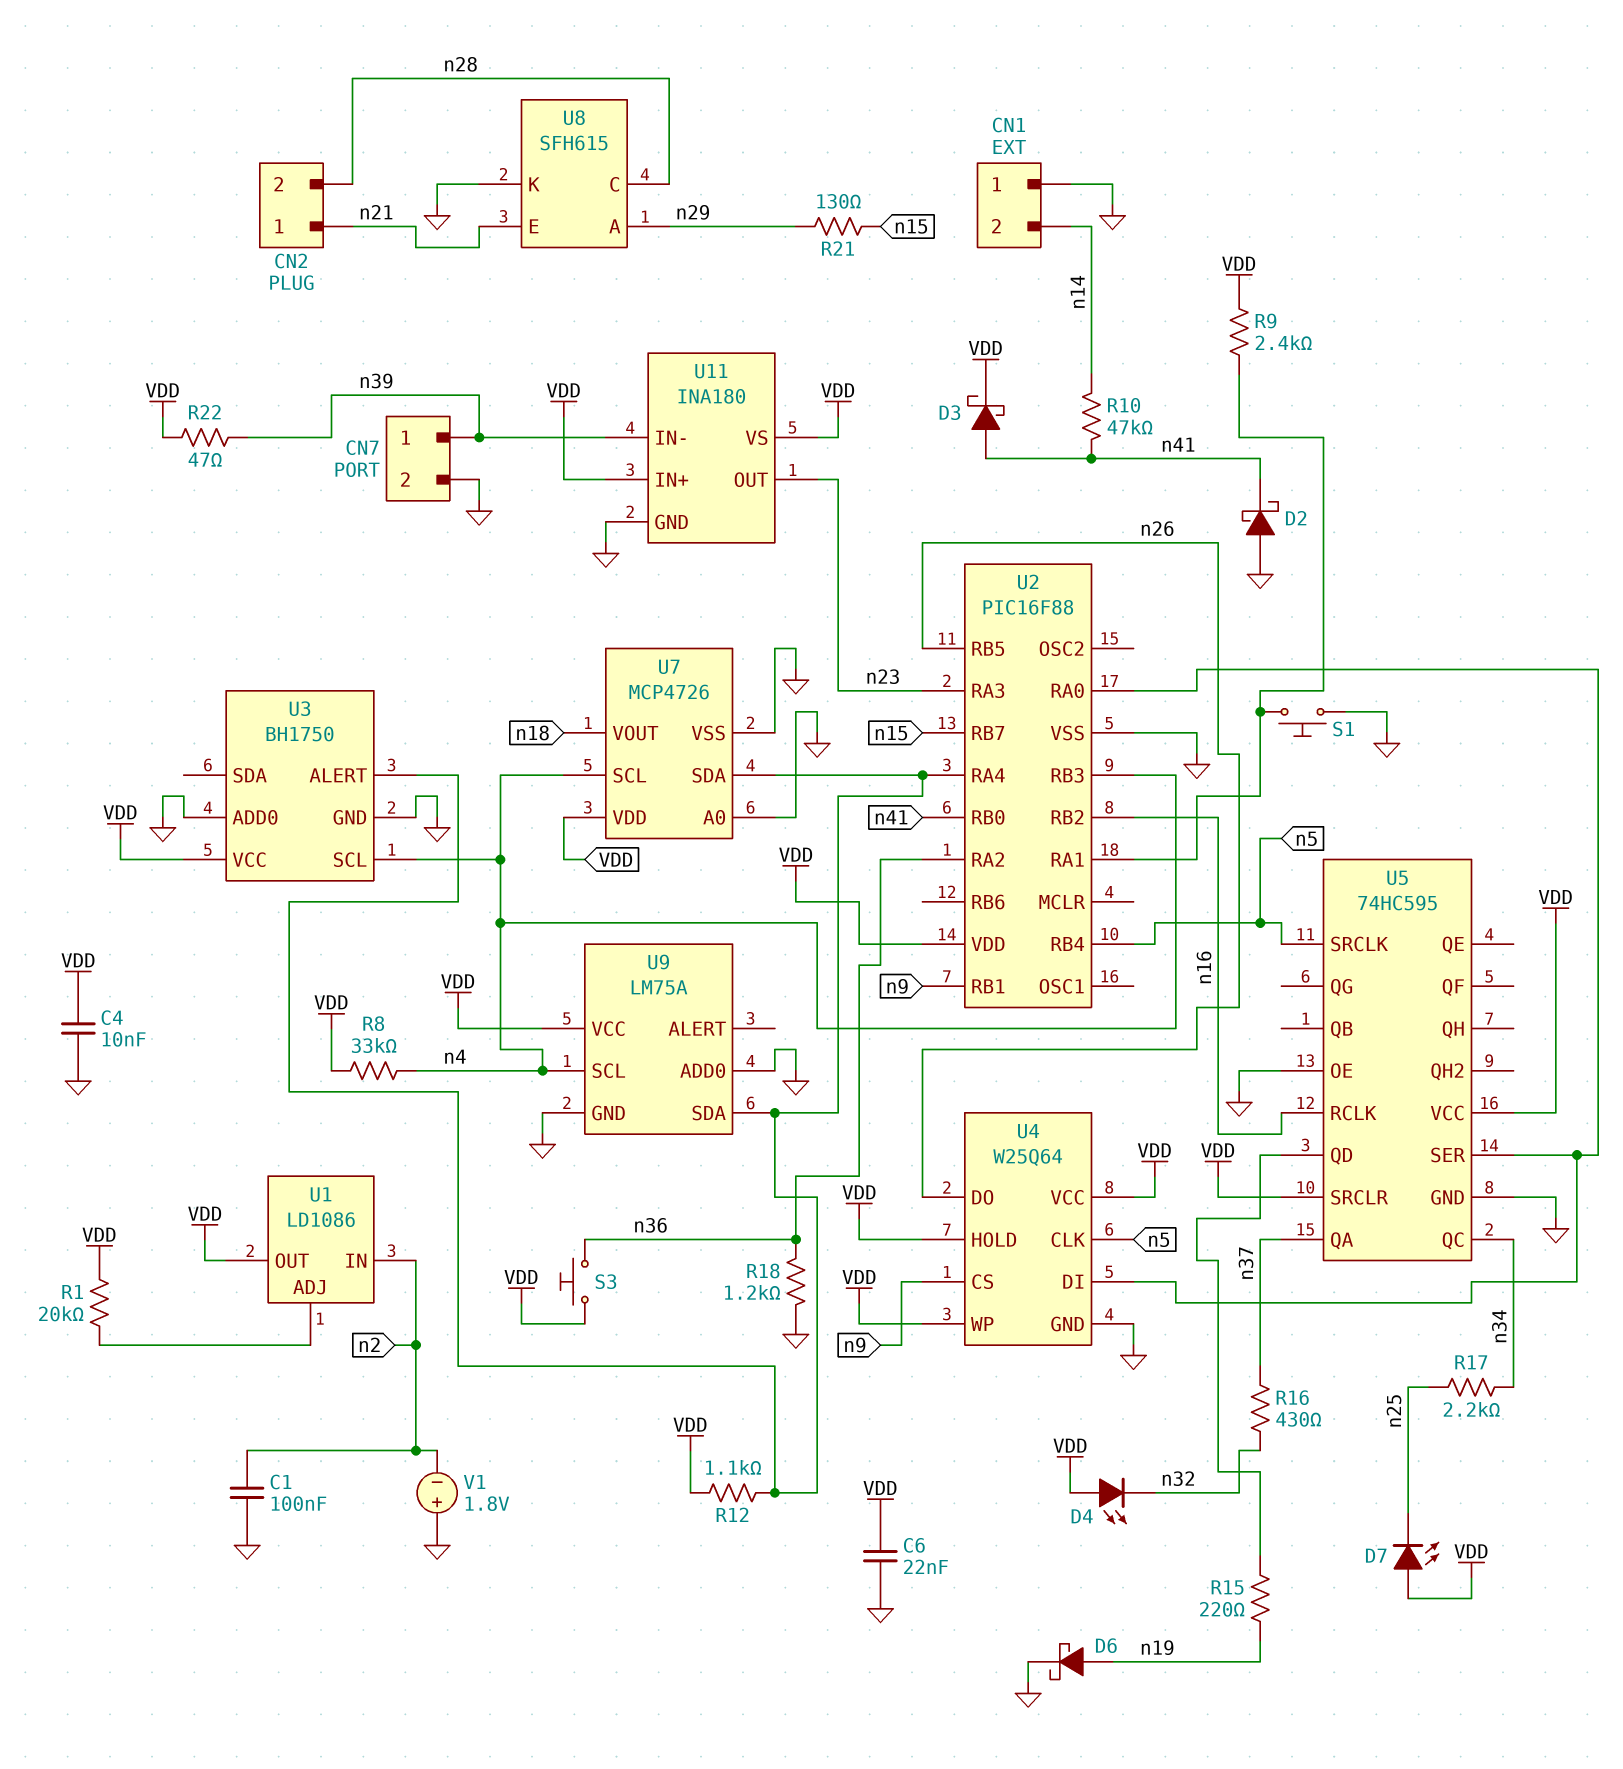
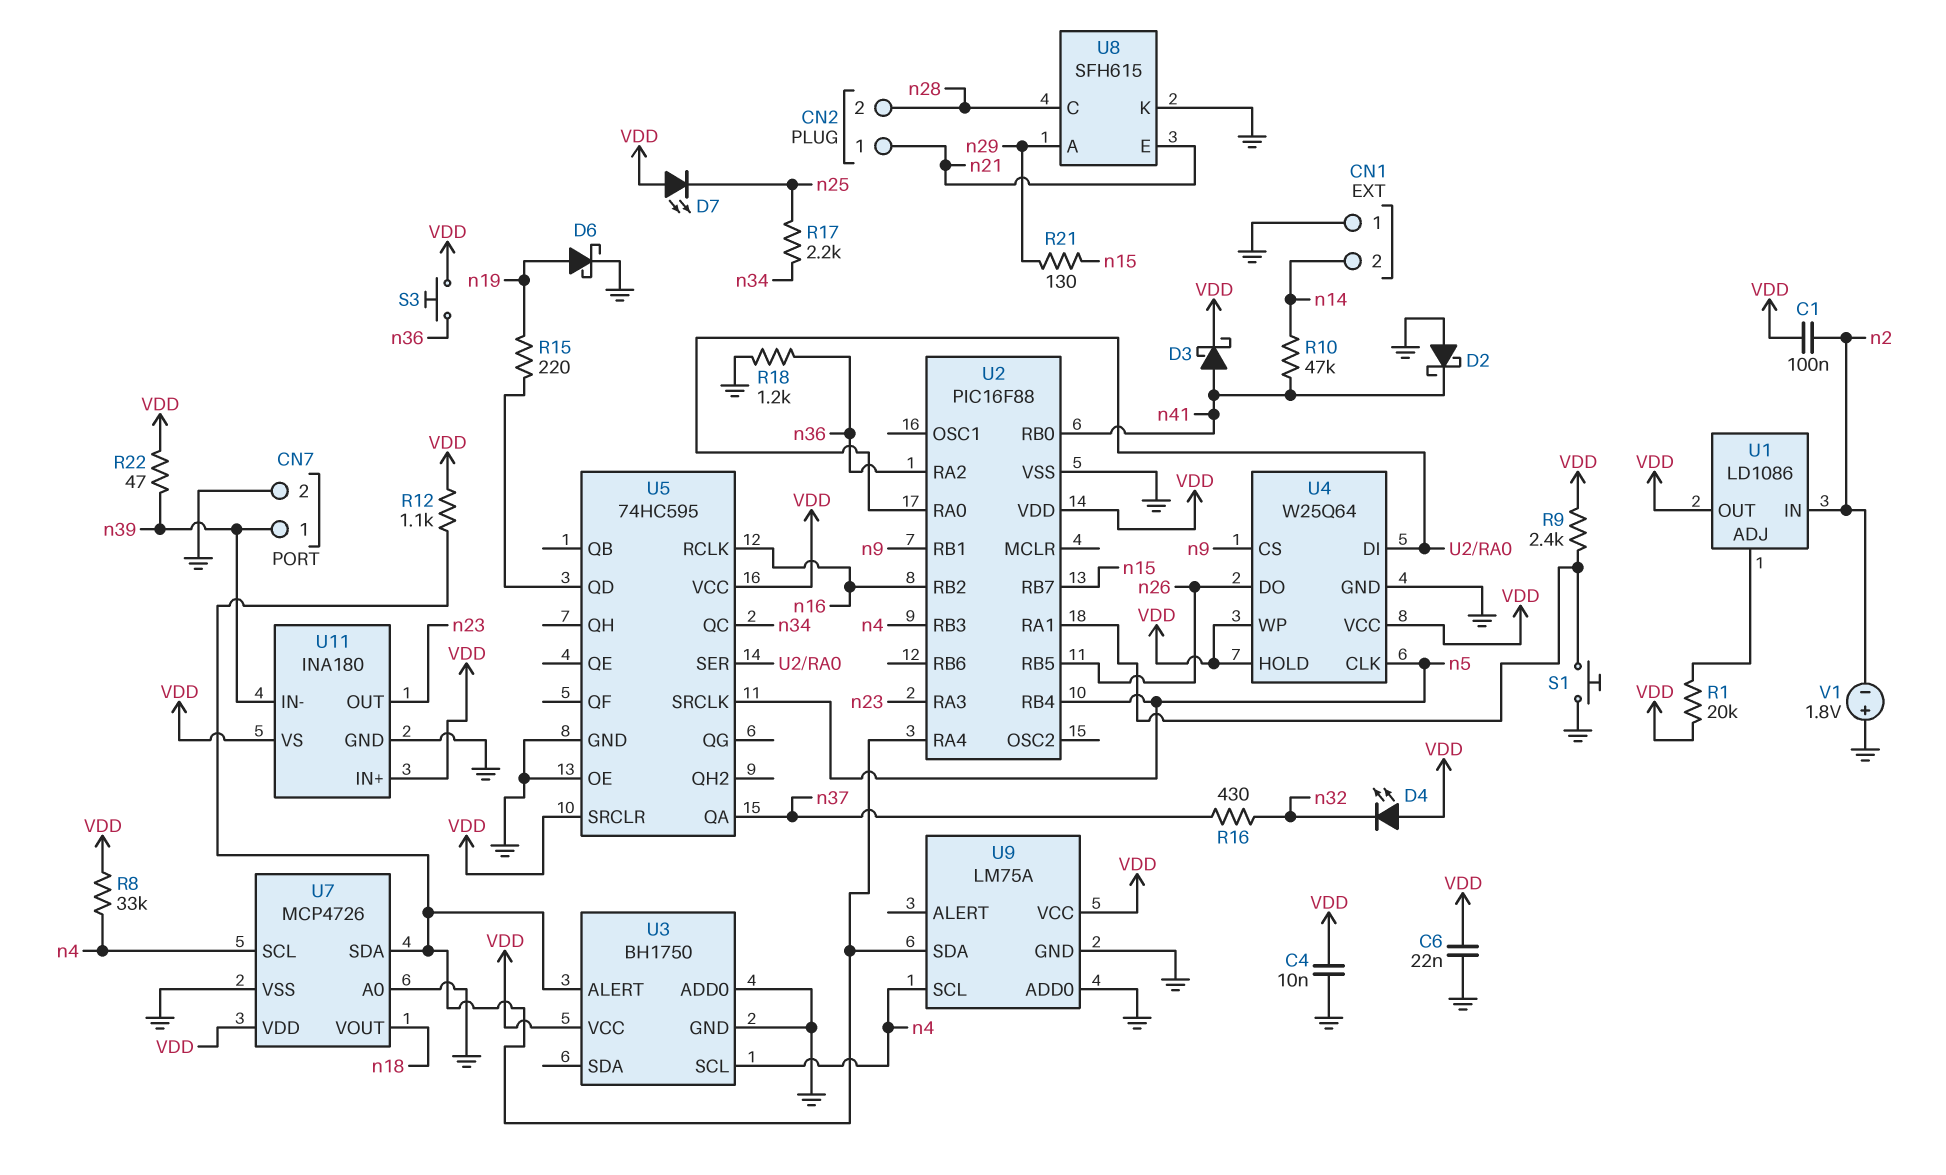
C1: 100nF (GND, n2) -> 100nF (VDD, n2)

